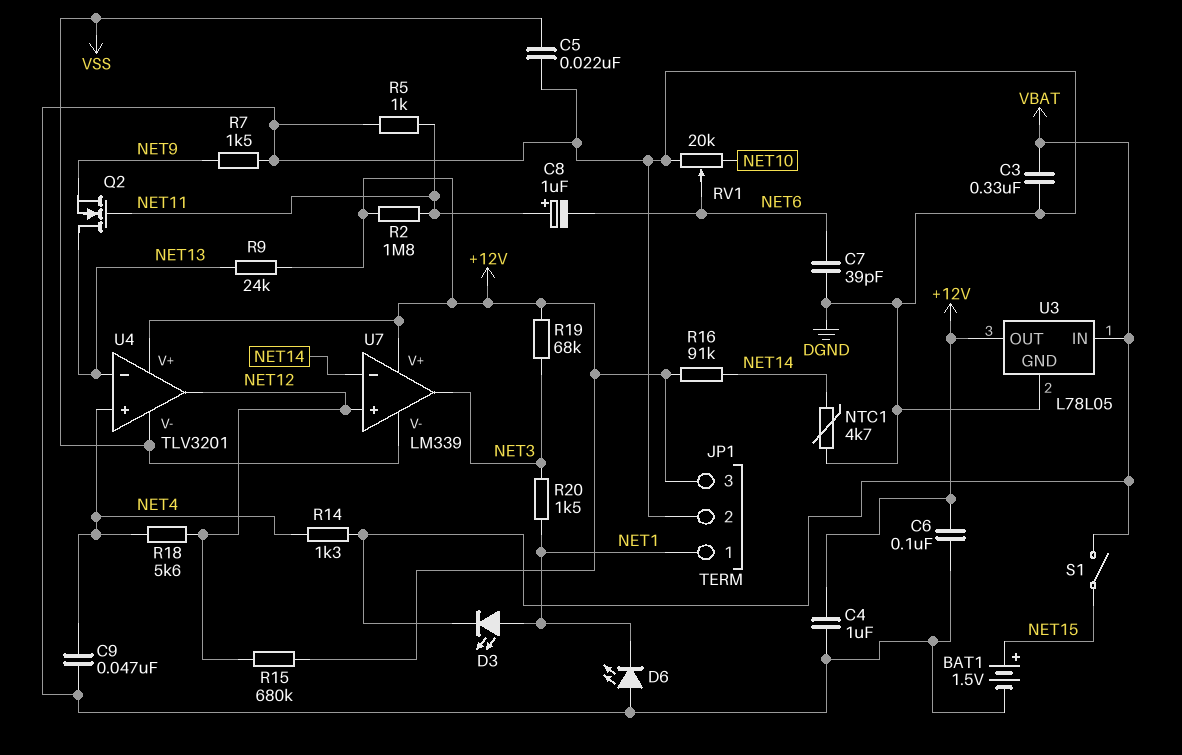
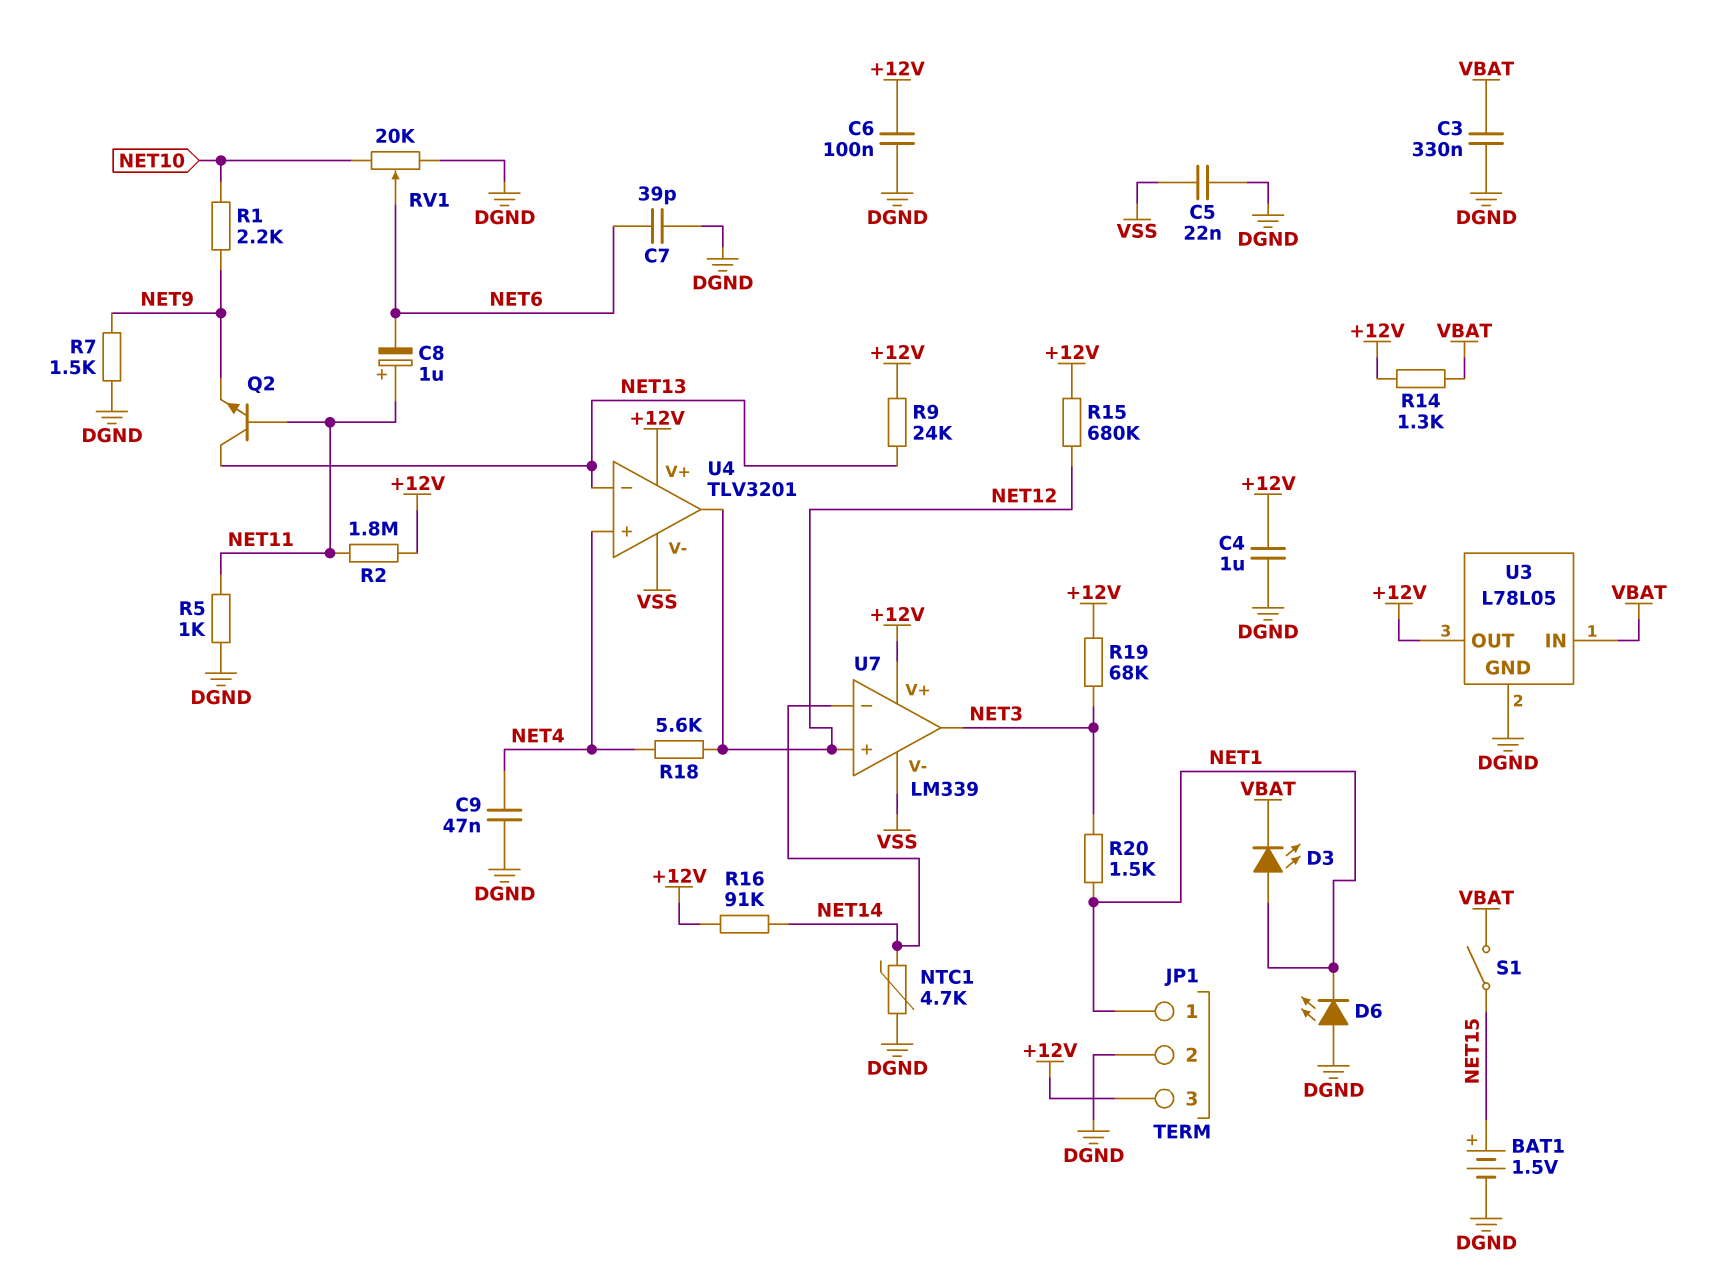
Q2: NMOS (G NET11, D NET13, S NET9) -> NPN (B NET11, C NET13, E NET9)
R1: none -> 2.2k (NET9, NET10)
R14: 1.3k (NET4, VBAT) -> 1.3k (+12V, VBAT)

